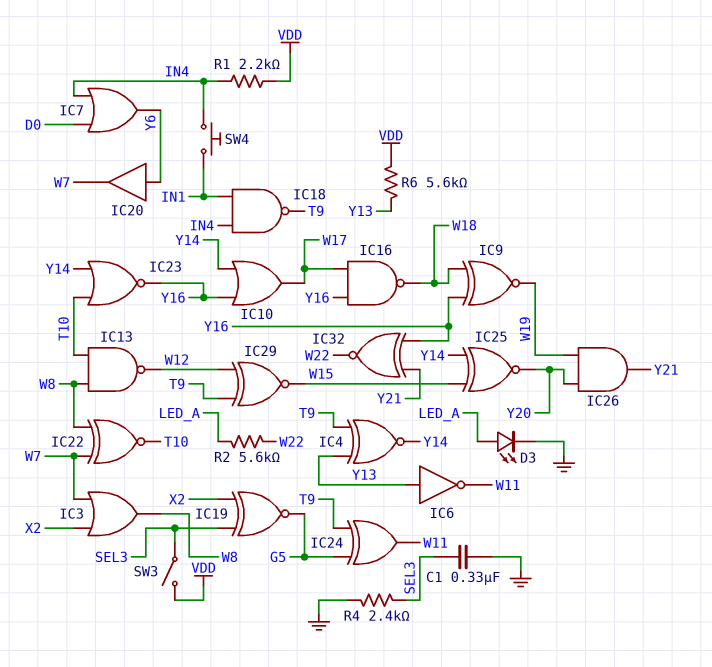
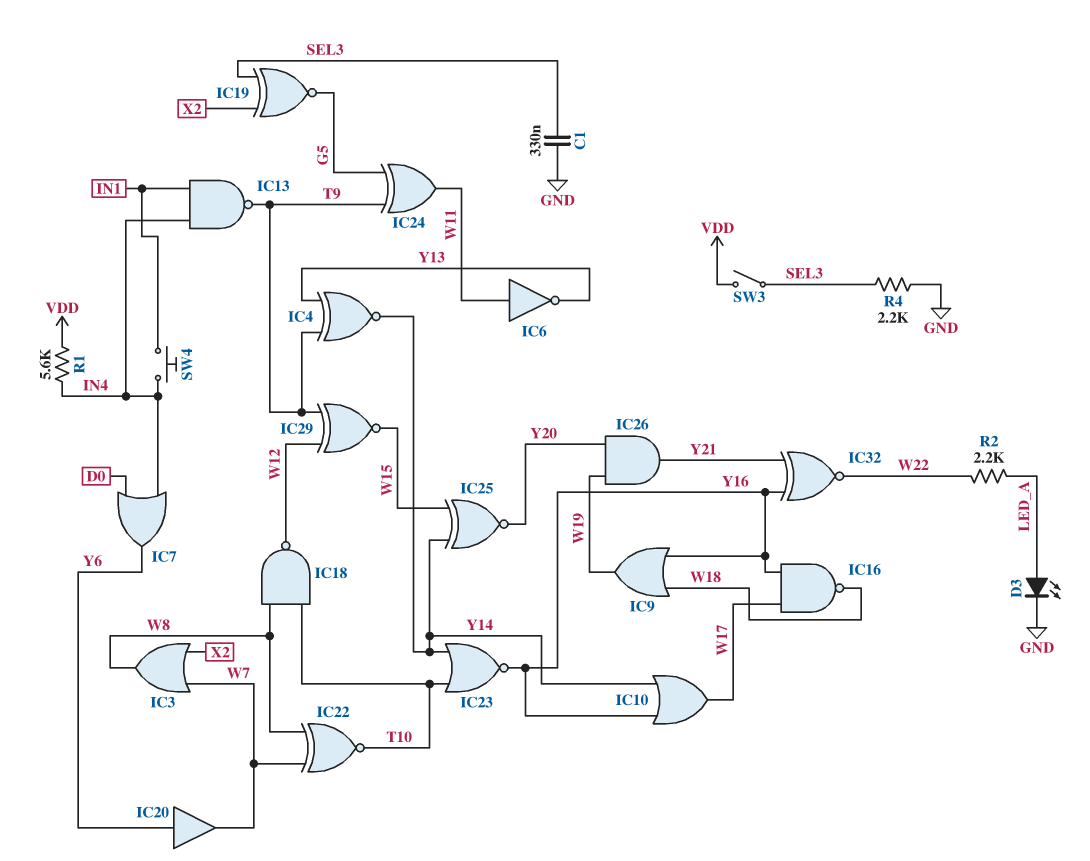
IC6: NOT (in Y13, out W11) -> NOT (in W11, out Y13)
IC9: XNOR (in W18, in Y16, out W19) -> OR (in W18, in Y16, out W19)
IC13: NAND (in T10, in W8, out W12) -> NAND (in IN1, in IN4, out T9)
IC18: NAND (in IN1, in IN4, out T9) -> NAND (in T10, in W8, out W12)
R1: 2.2k (IN4, VDD) -> 5.6k (IN4, VDD)
R2: 5.6k (LED_A, W22) -> 2.2k (LED_A, W22)
R4: 2.4k (GND, SEL3) -> 2.2k (GND, SEL3)
R6: 5.6k (VDD, Y13) -> none

